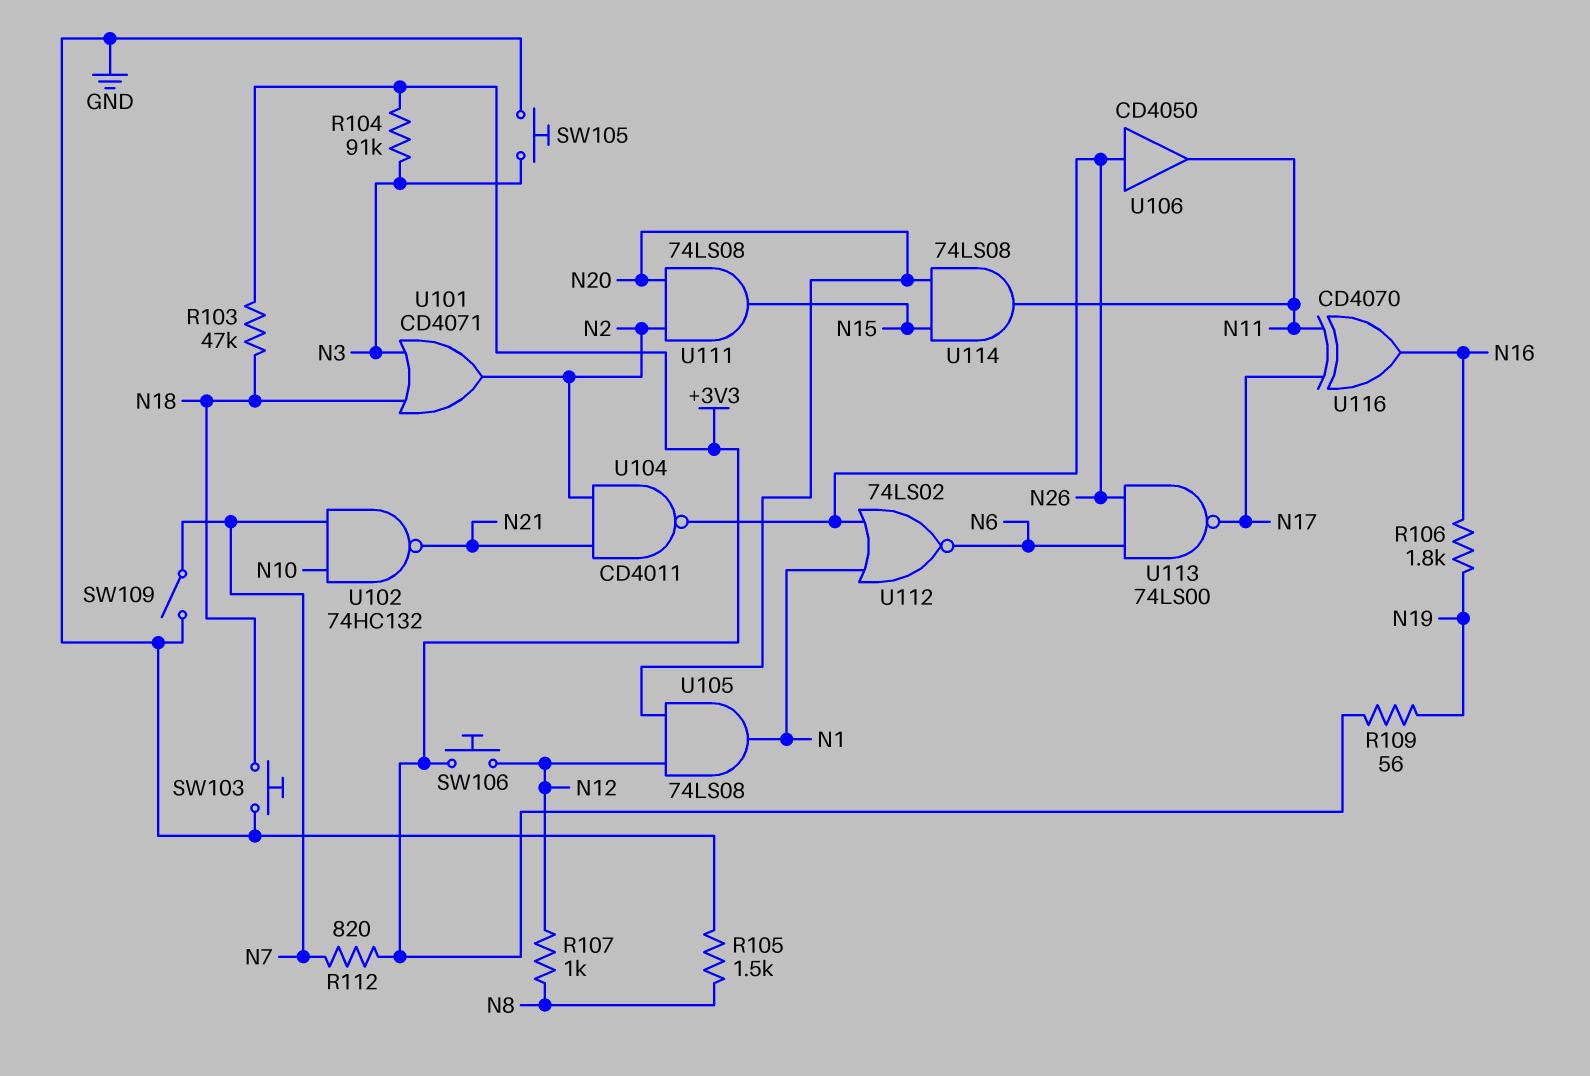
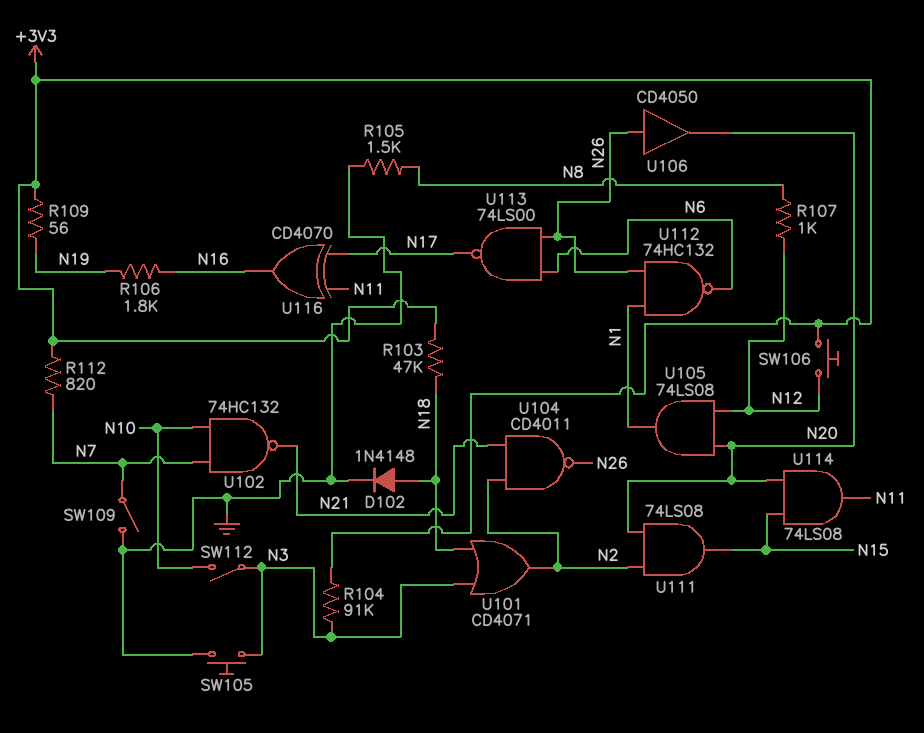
D102: none -> diode 1N4148 (A N18, K GND)
SW103: button (GND, N18) -> none
SW112: none -> switch (N3, N10)
U106: buffer CD4050 (in N26, out N11) -> buffer CD4050 (in N26, out N20)
U112: NOR 74LS02 (in N1, in N26, out N6) -> NAND 74HC132 (in N1, in N26, out N6)

